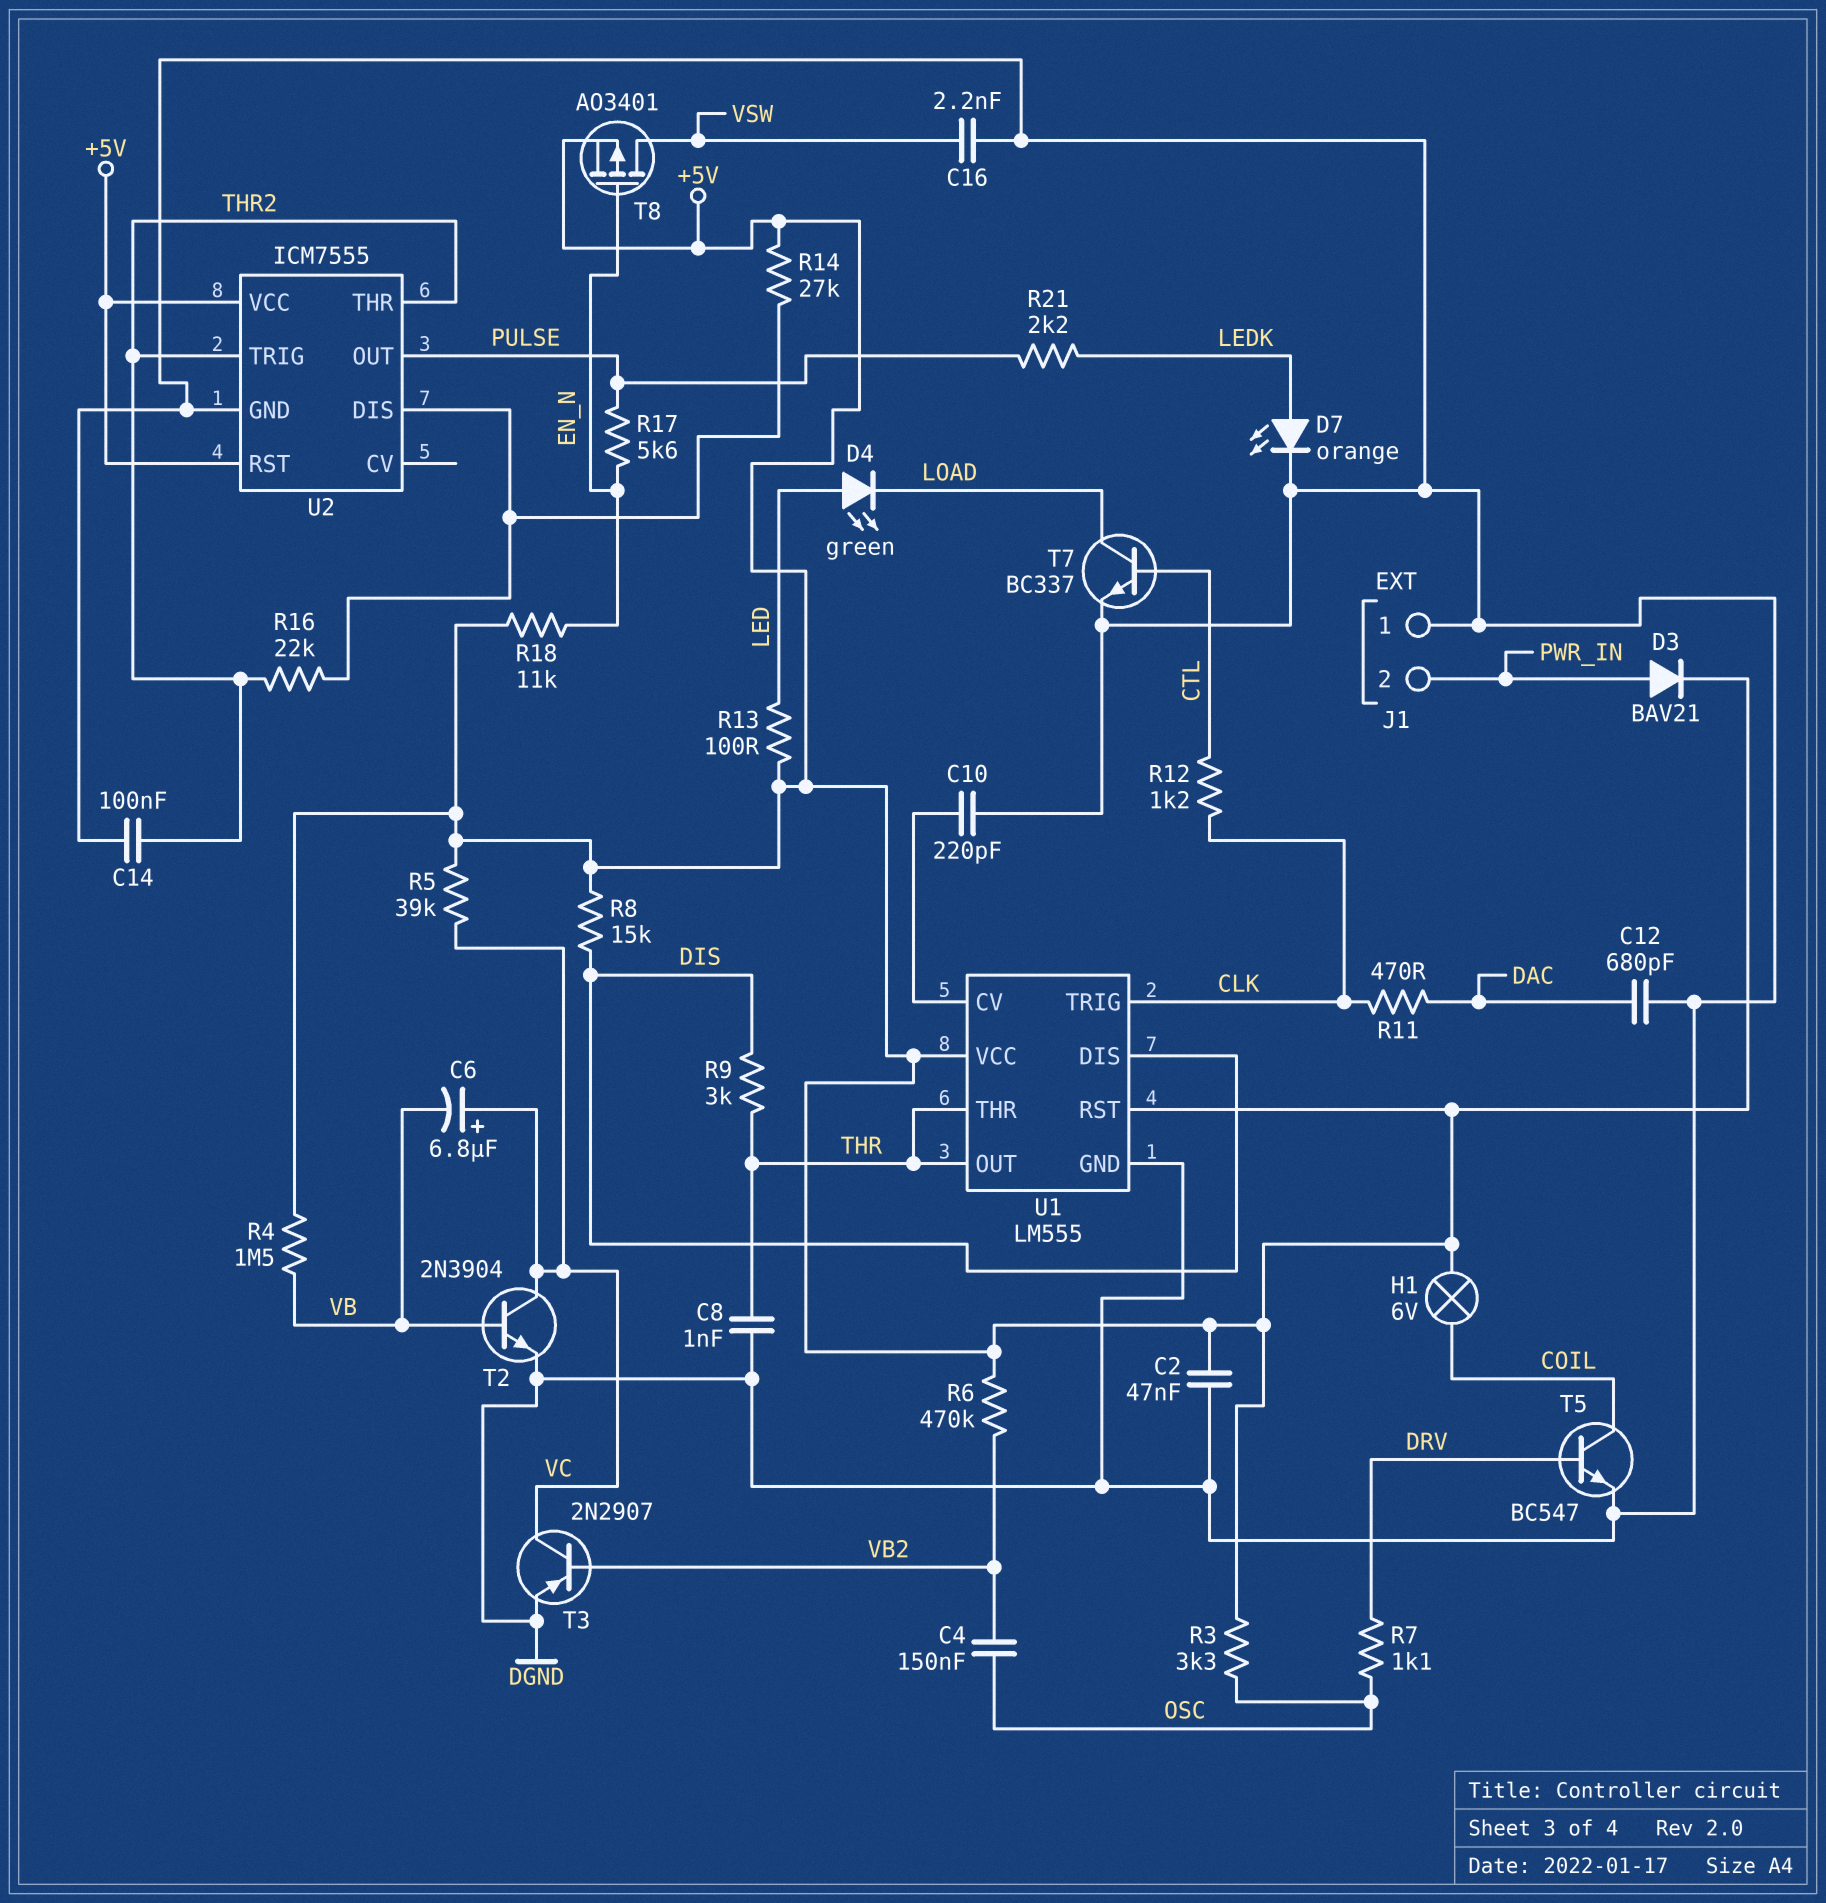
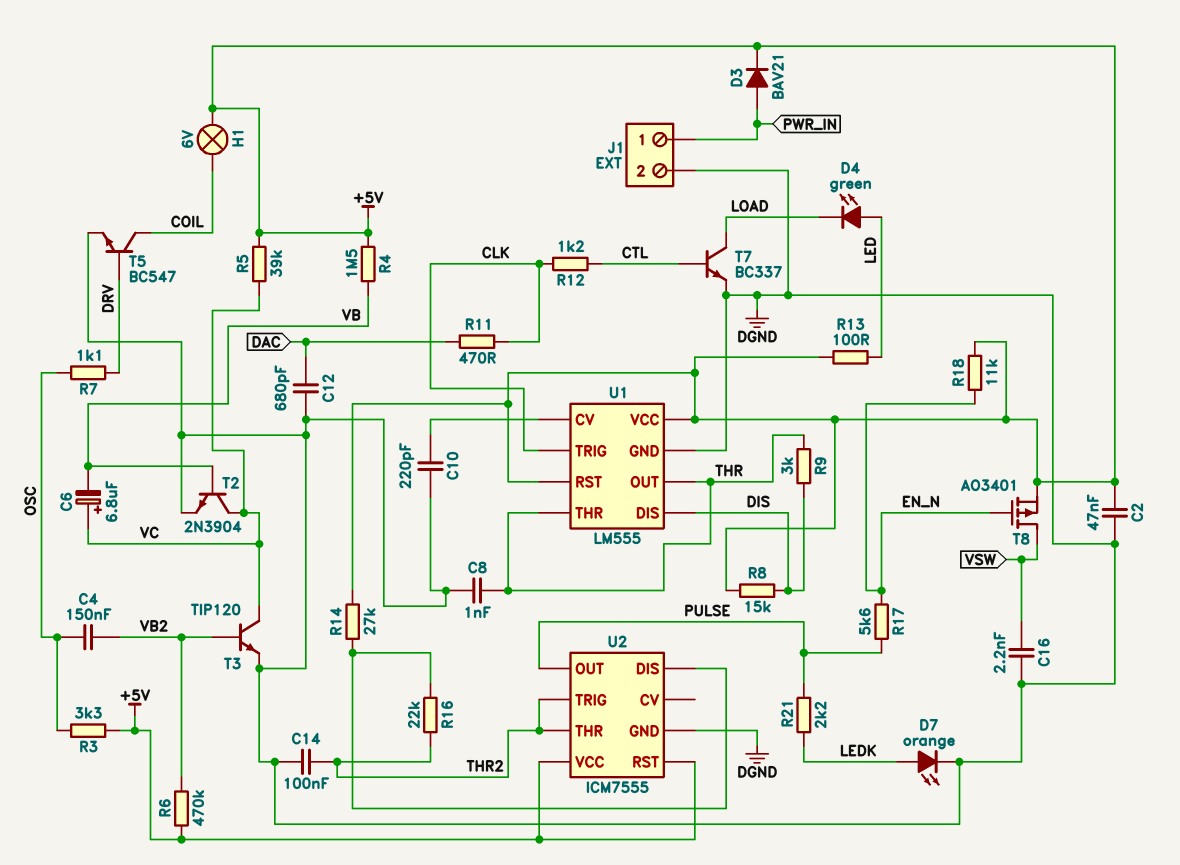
J1 pin 1: DGND -> PWR_IN
J1 pin 2: PWR_IN -> DGND
T3: PNP 2N2907 (B VB2, C VC, E DGND) -> NPN TIP120 (B VB2, C VC, E DGND)

